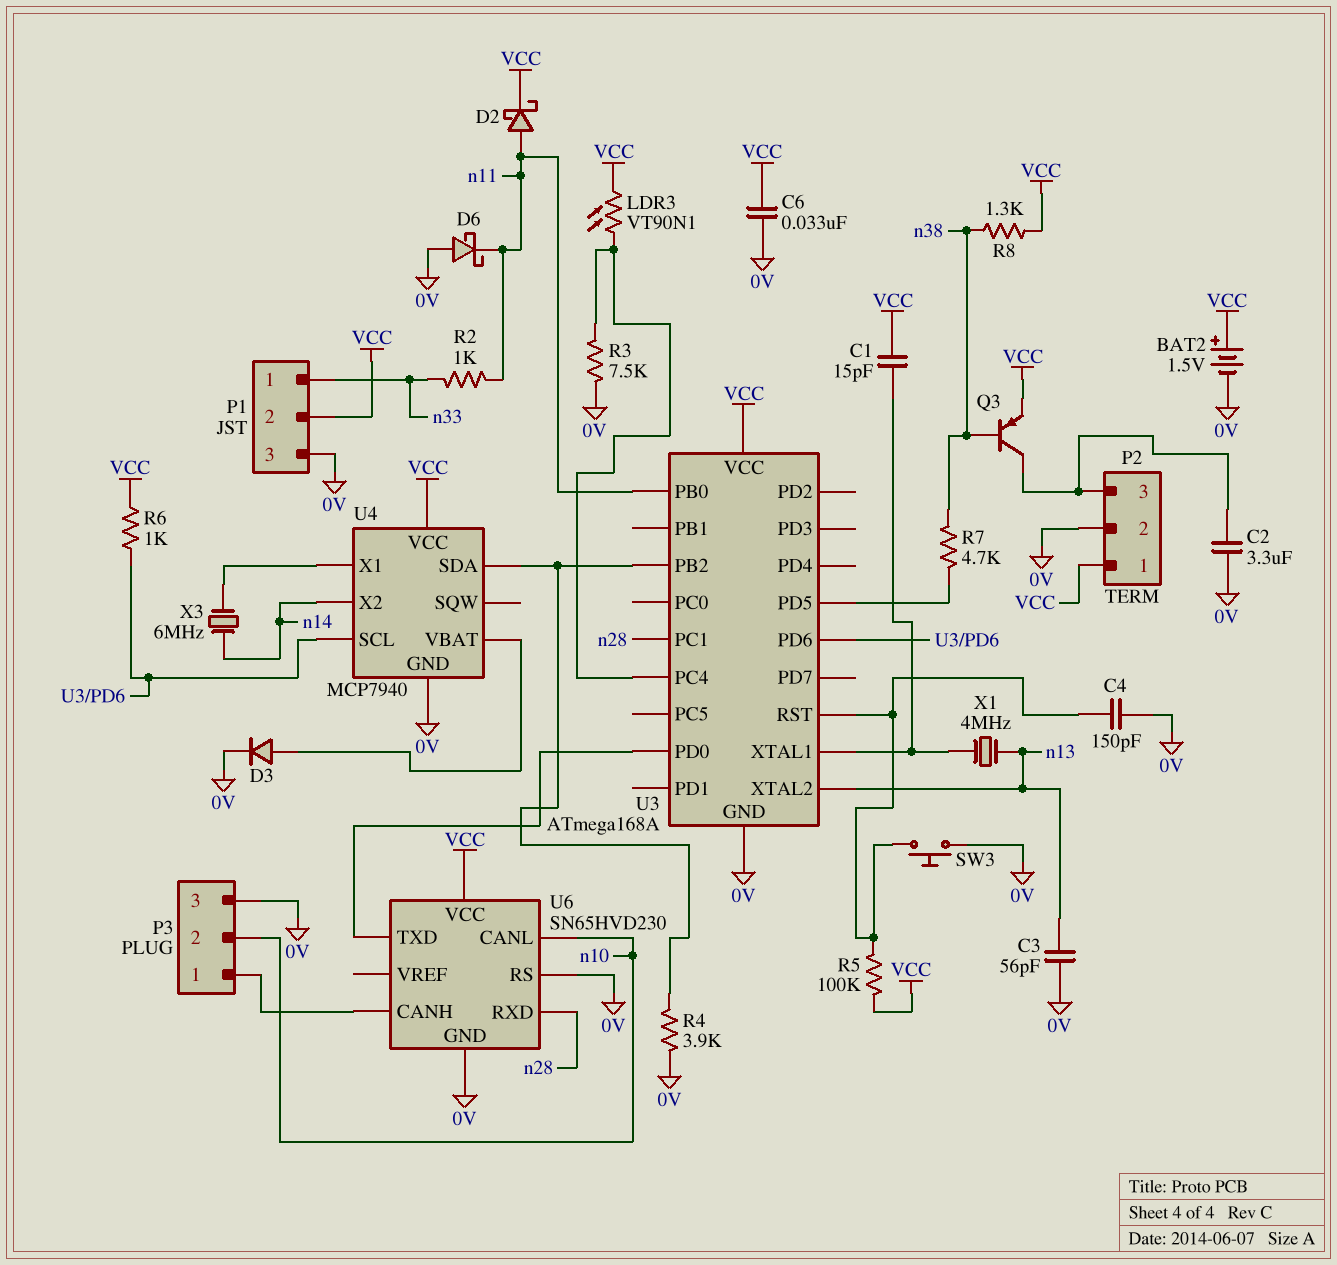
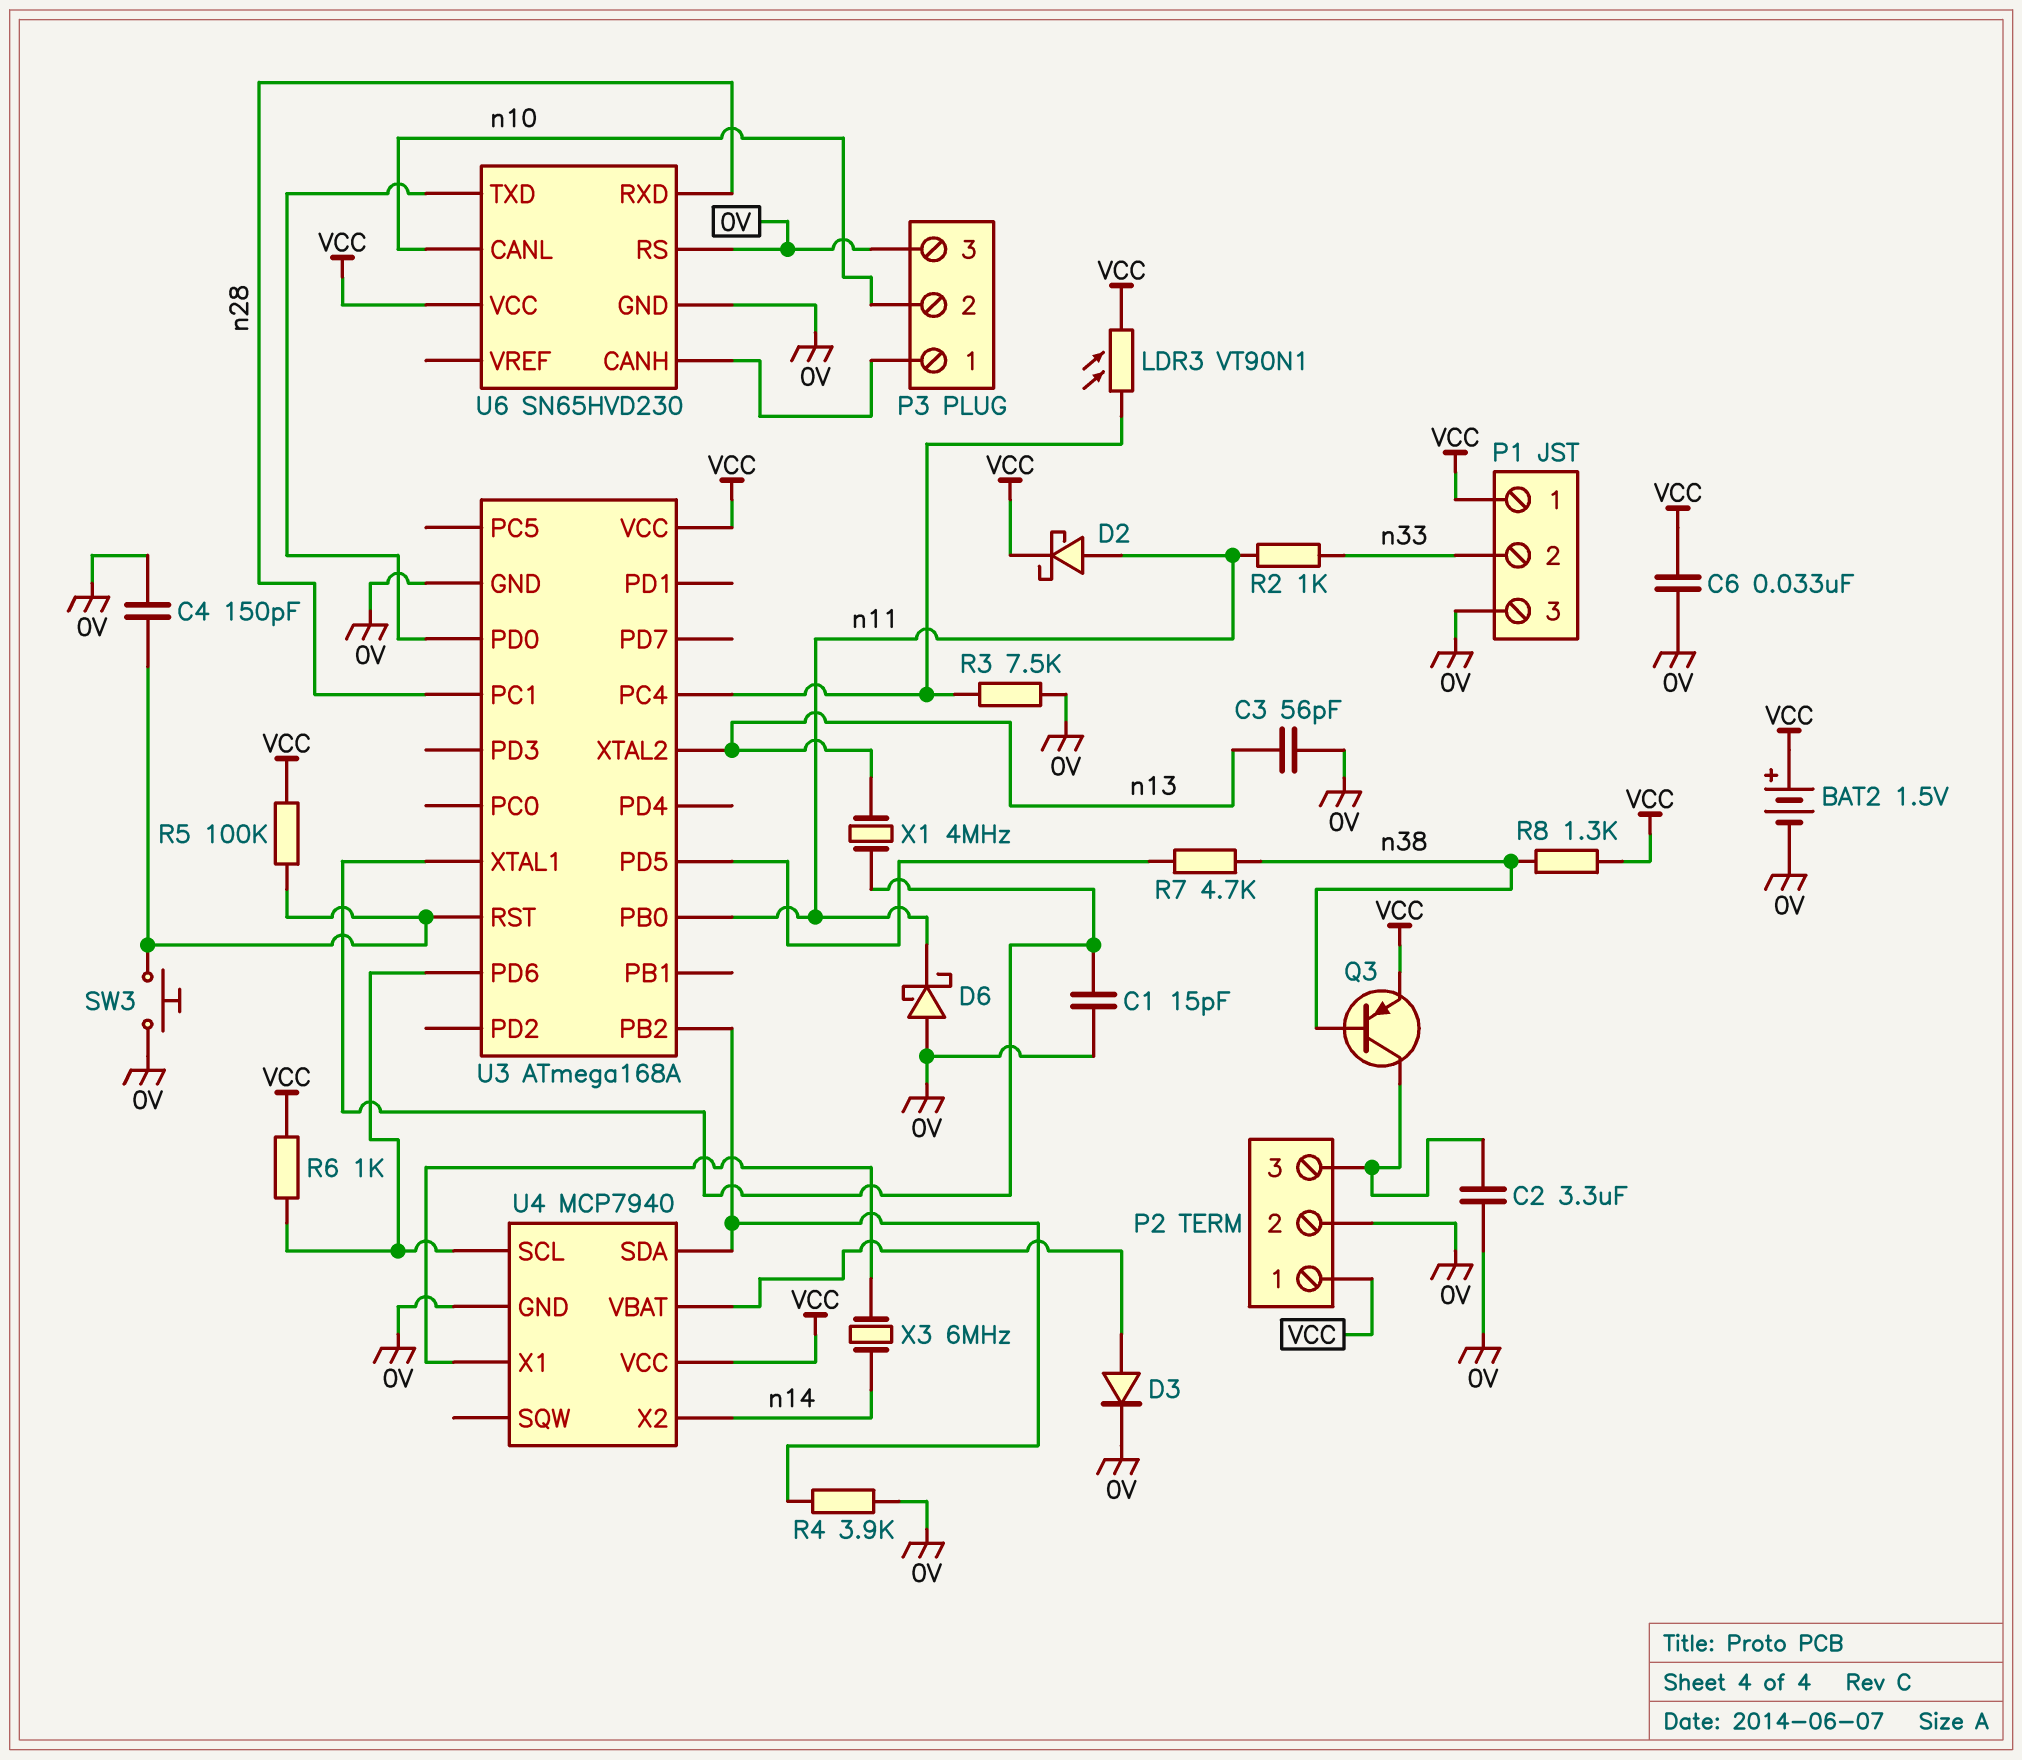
C1: 15pF (U3/XTAL1, VCC) -> 15pF (0V, U3/XTAL1)
P1 pin 1: n33 -> VCC
P1 pin 2: VCC -> n33

